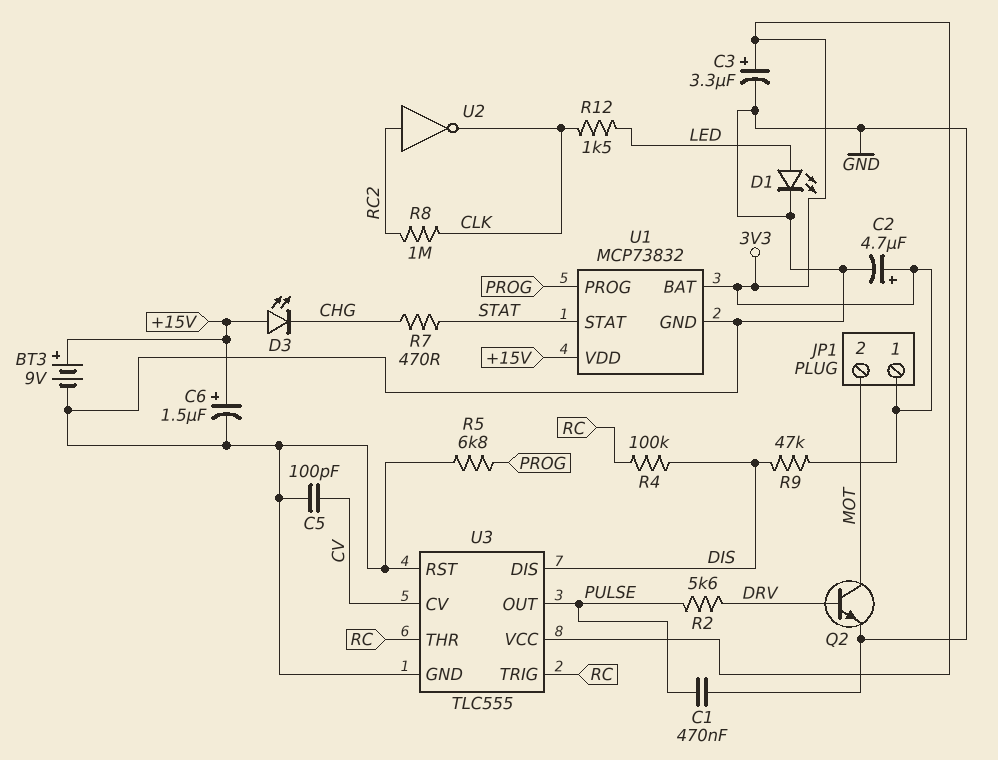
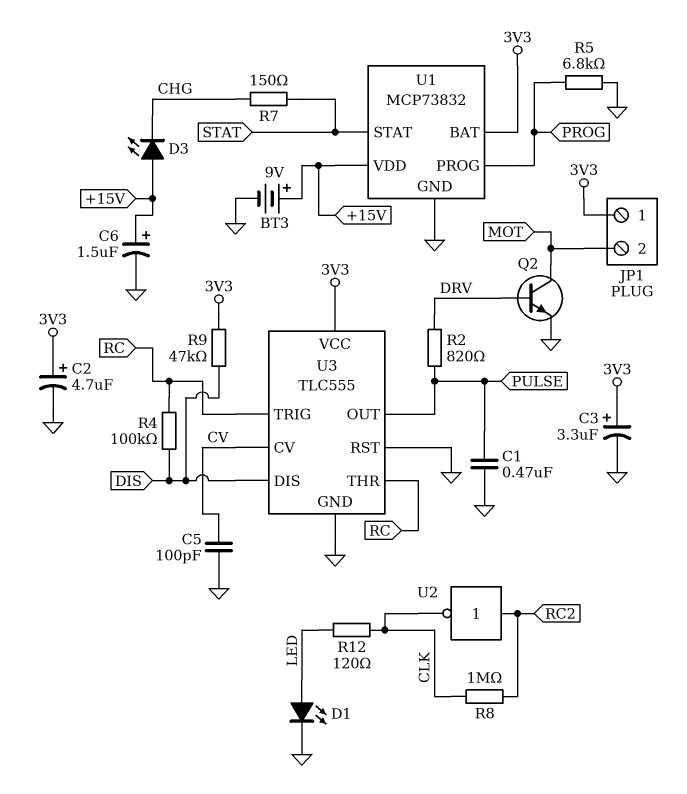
R2: 5.6k (DRV, PULSE) -> 820 (DRV, PULSE)
R7: 470 (CHG, STAT) -> 150 (CHG, STAT)
R12: 1.5k (CLK, LED) -> 120 (CLK, LED)

